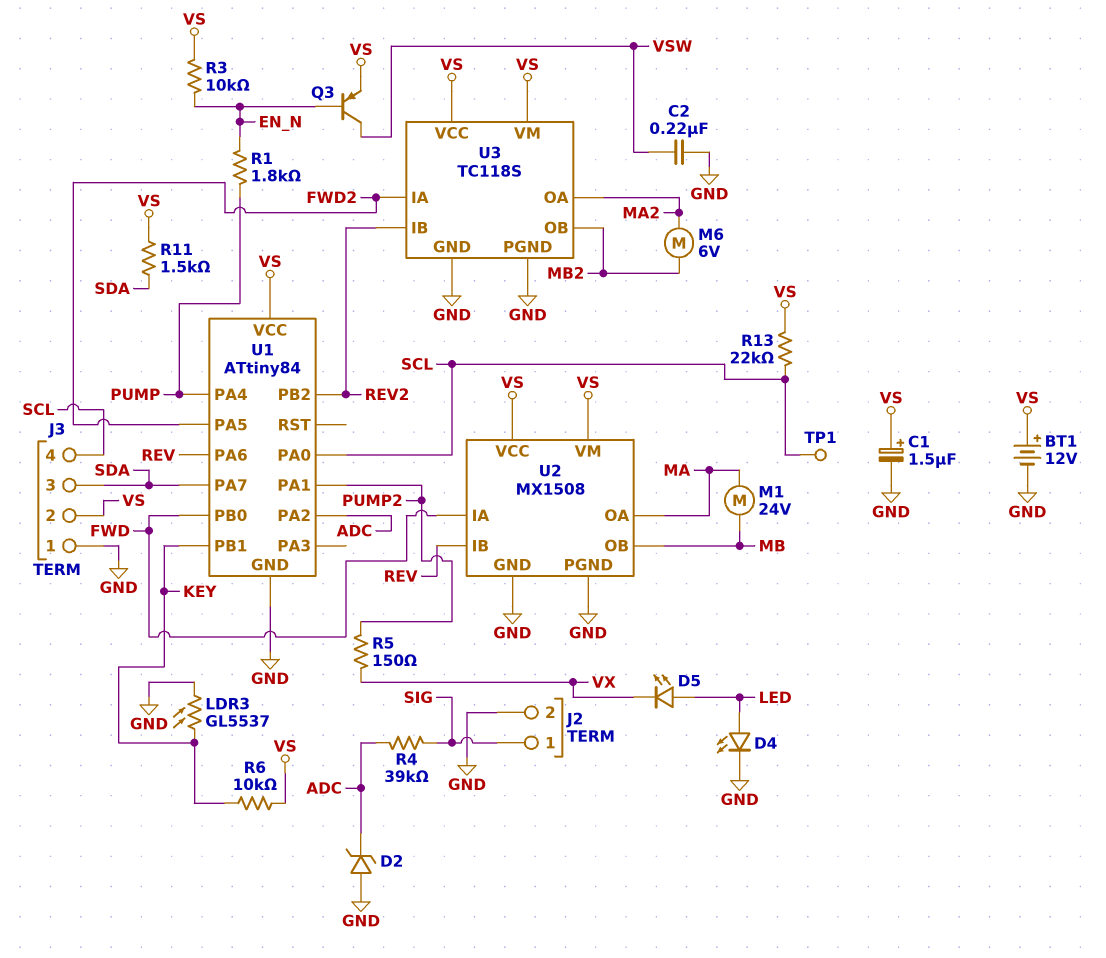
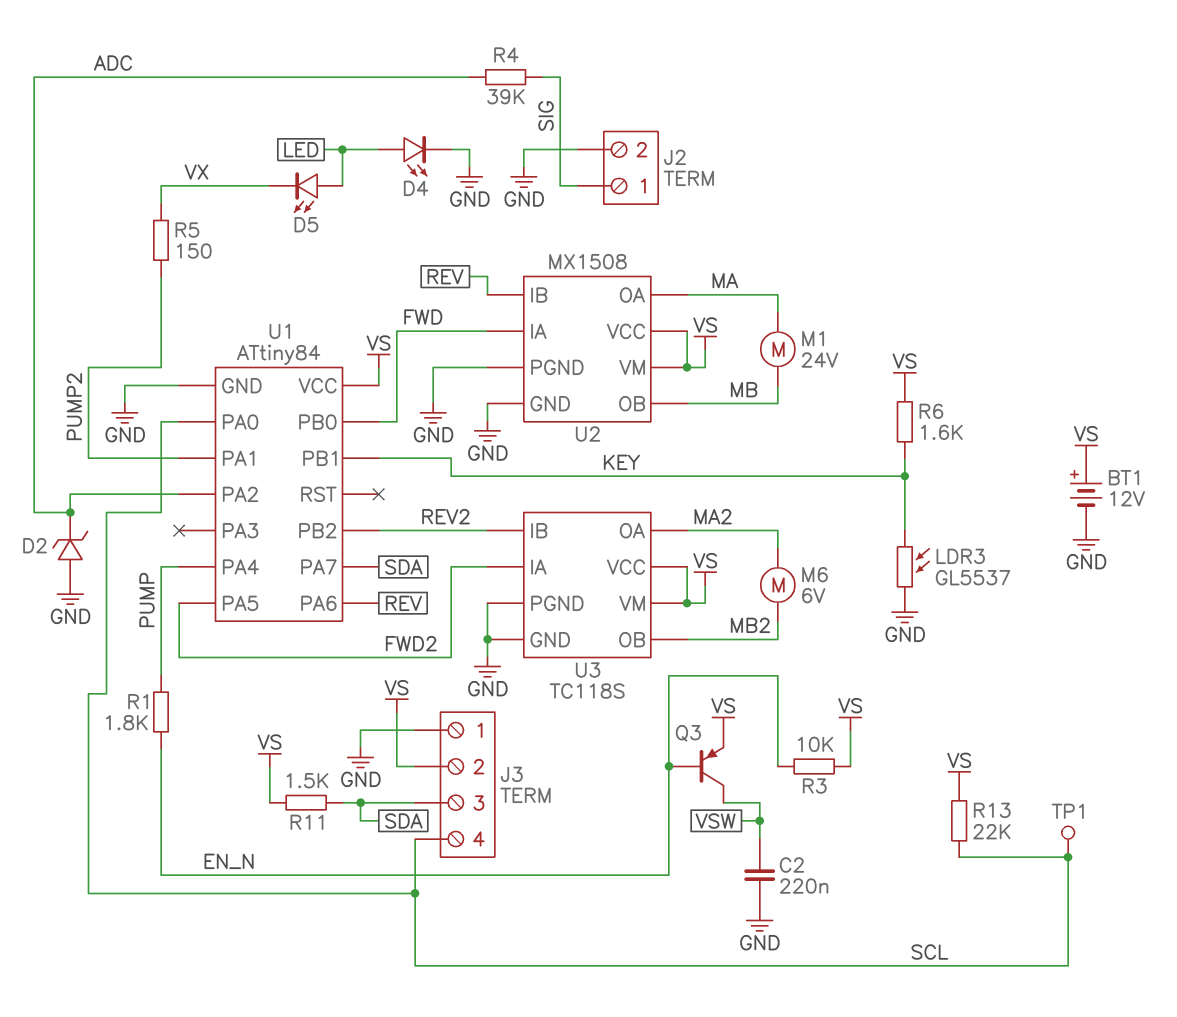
C1: 1.5uF (plus VS, minus GND) -> none
R6: 10k (KEY, VS) -> 1.6k (KEY, VS)

